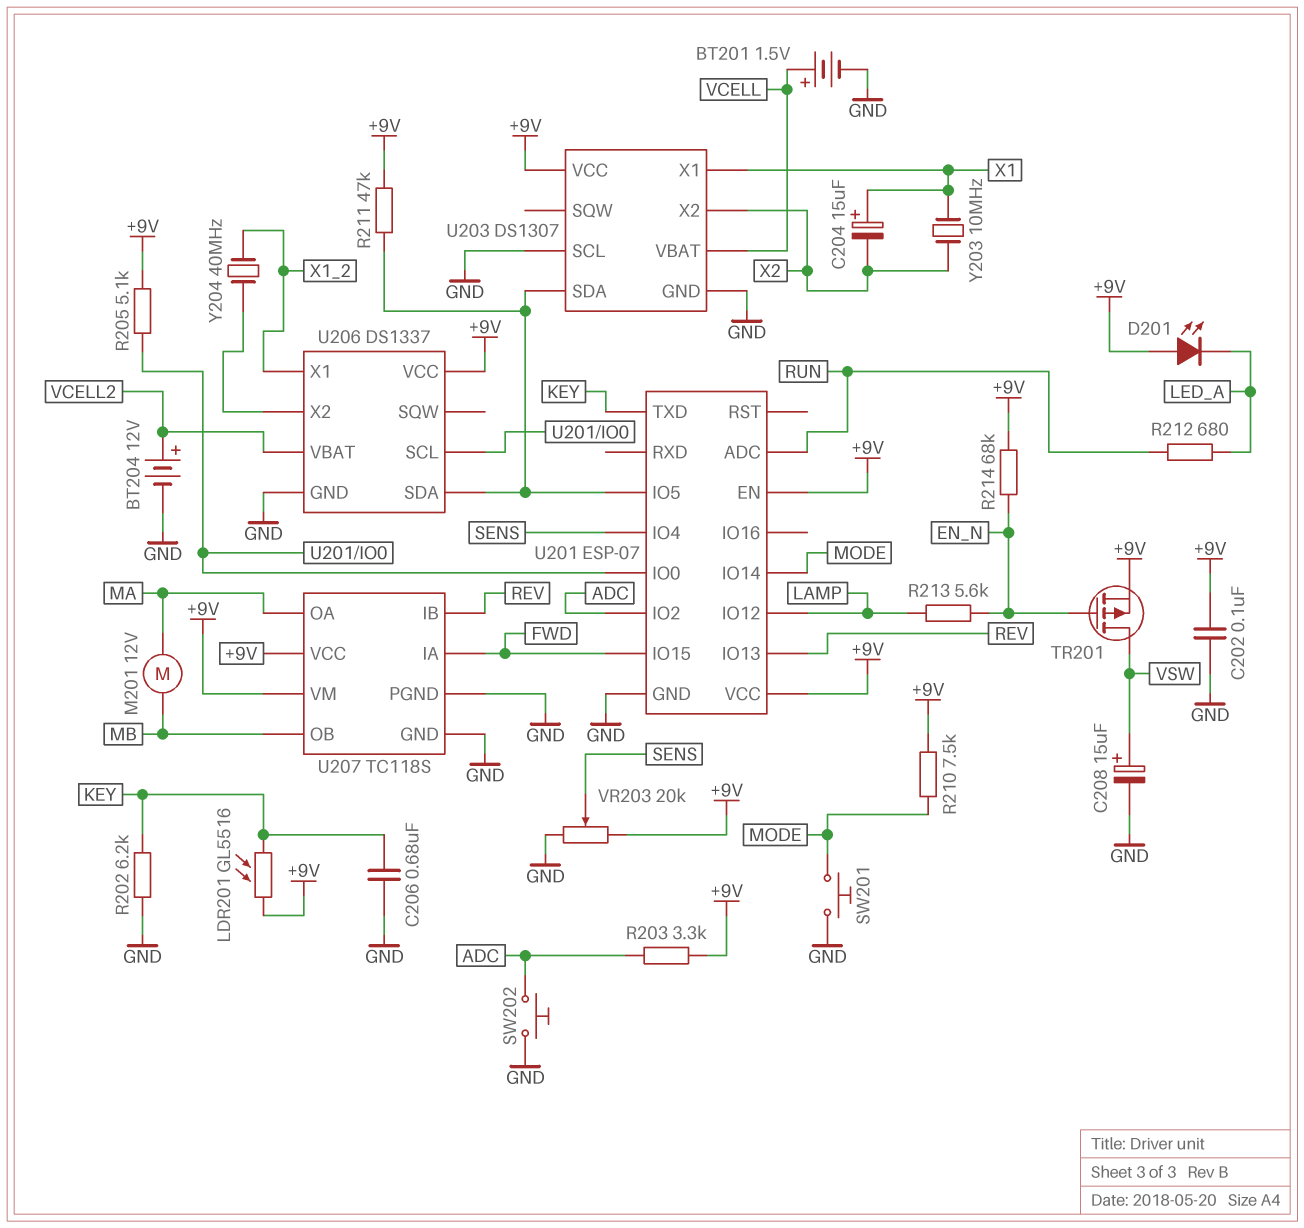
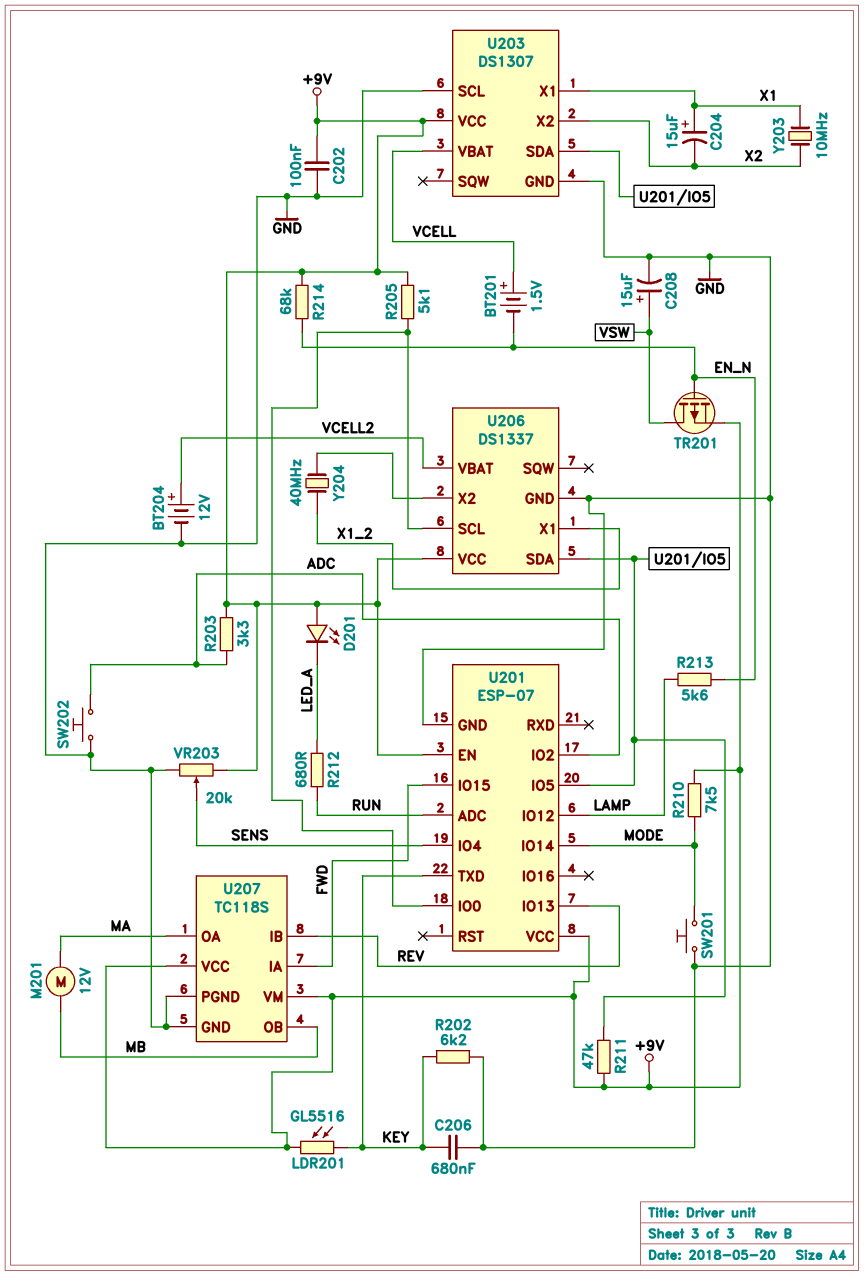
BT201: 1.5V (plus VCELL, minus GND) -> 1.5V (plus VCELL, minus EN_N)

